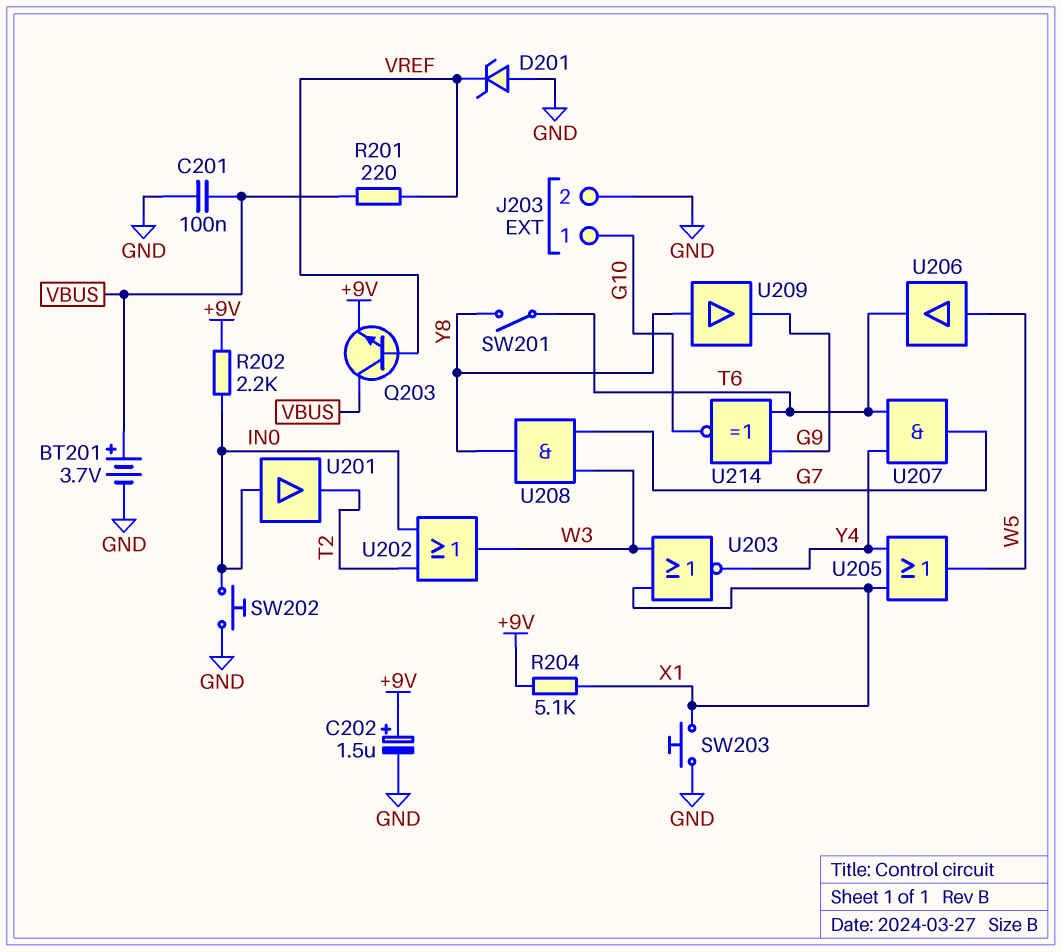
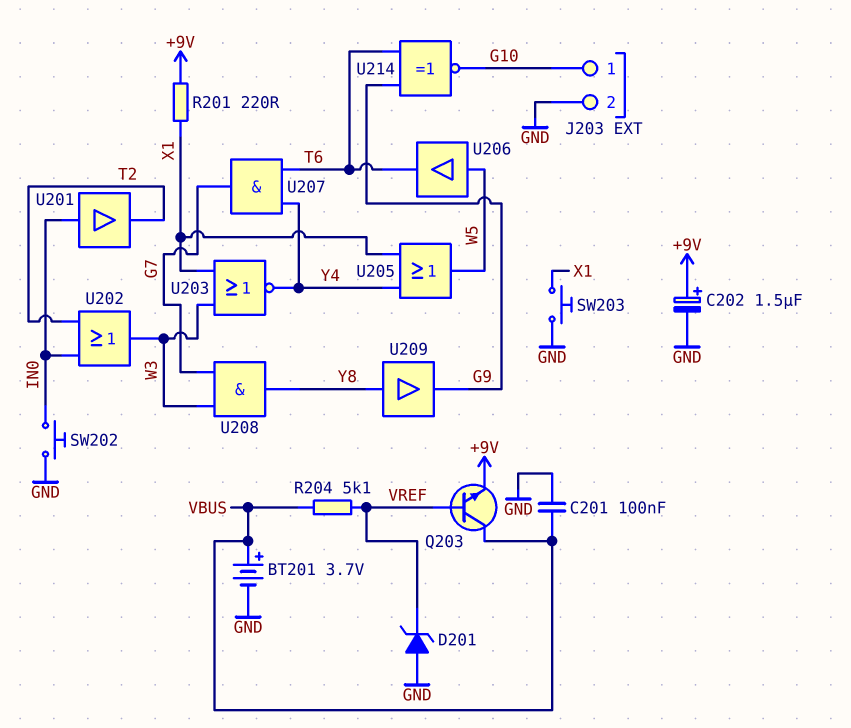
R201: 220 (VBUS, VREF) -> 220 (+9V, X1)
R202: 2.2k (+9V, IN0) -> none
R204: 5.1k (+9V, X1) -> 5.1k (VBUS, VREF)
SW201: switch (T6, Y8) -> none

